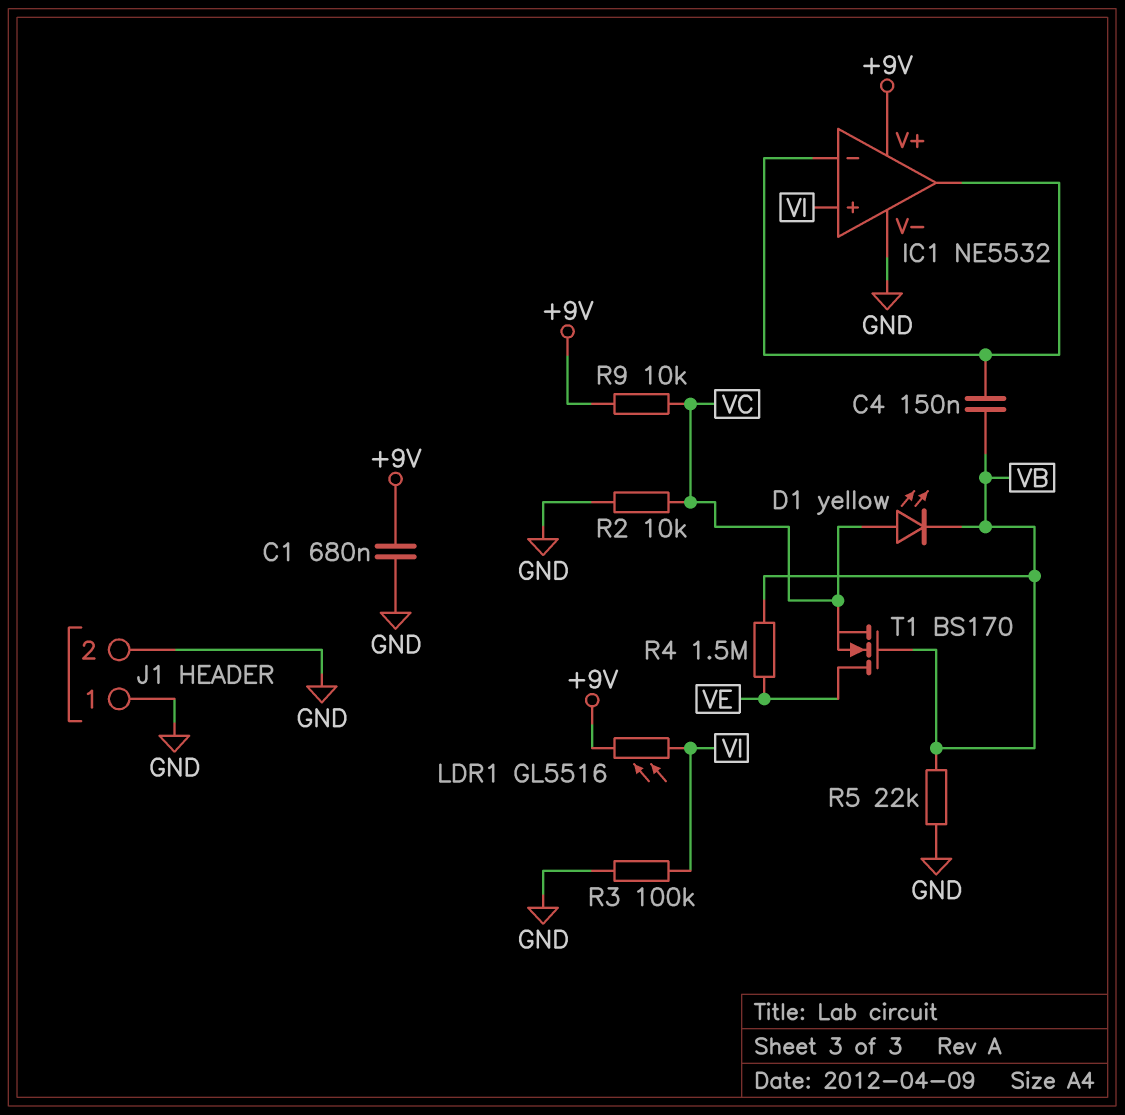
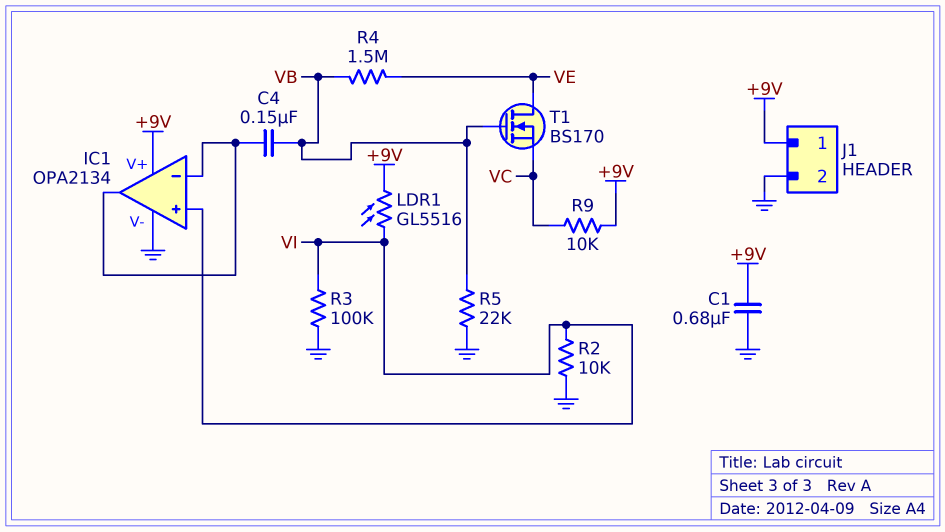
D1: LED yellow (A VC, K VB) -> none
IC1: NE5532 -> OPA2134
J1 pin 1: GND -> +9V
R2: 10k (GND, VC) -> 10k (GND, VI)

